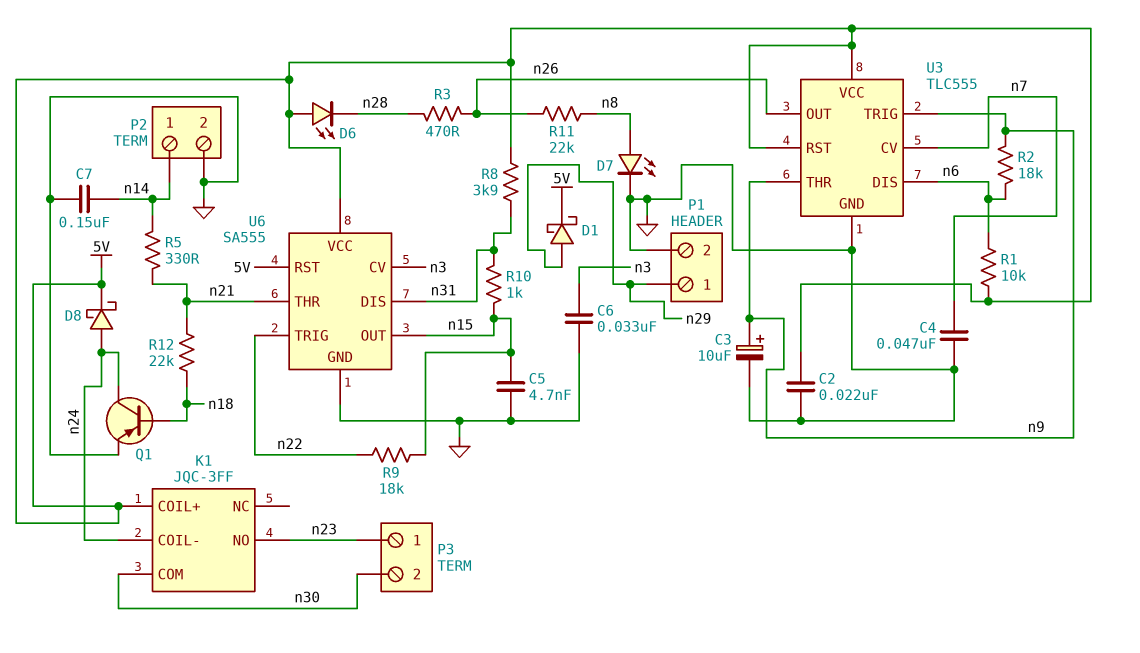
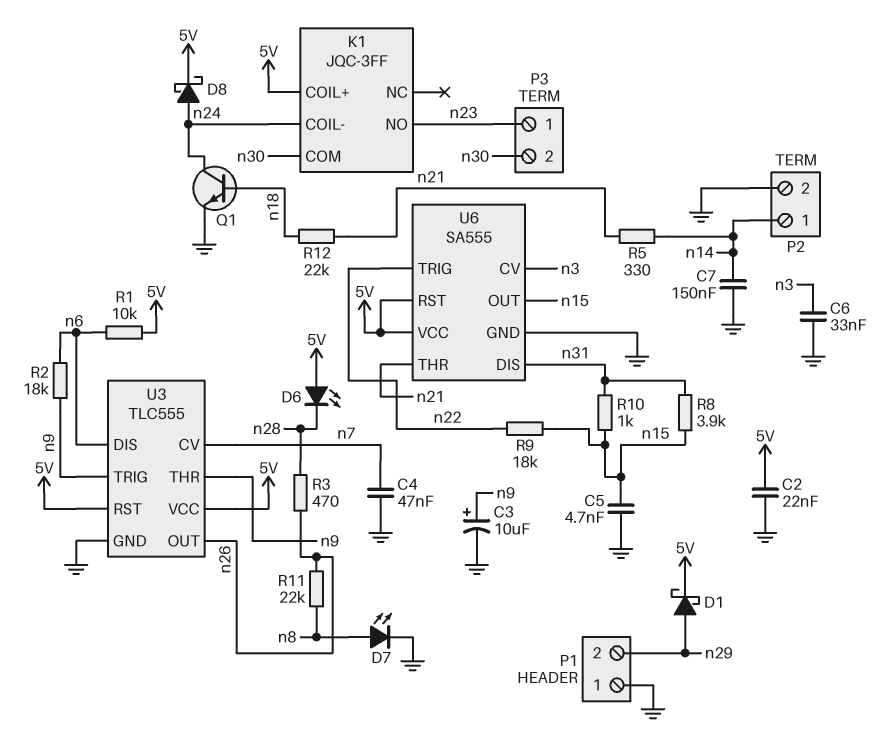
P1 pin 1: n29 -> GND
P1 pin 2: GND -> n29
Q1: PNP (B n18, C n24, E GND) -> NPN (B n18, C n24, E GND)
R8: 3.9k (5V, n31) -> 3.9k (n15, n31)

